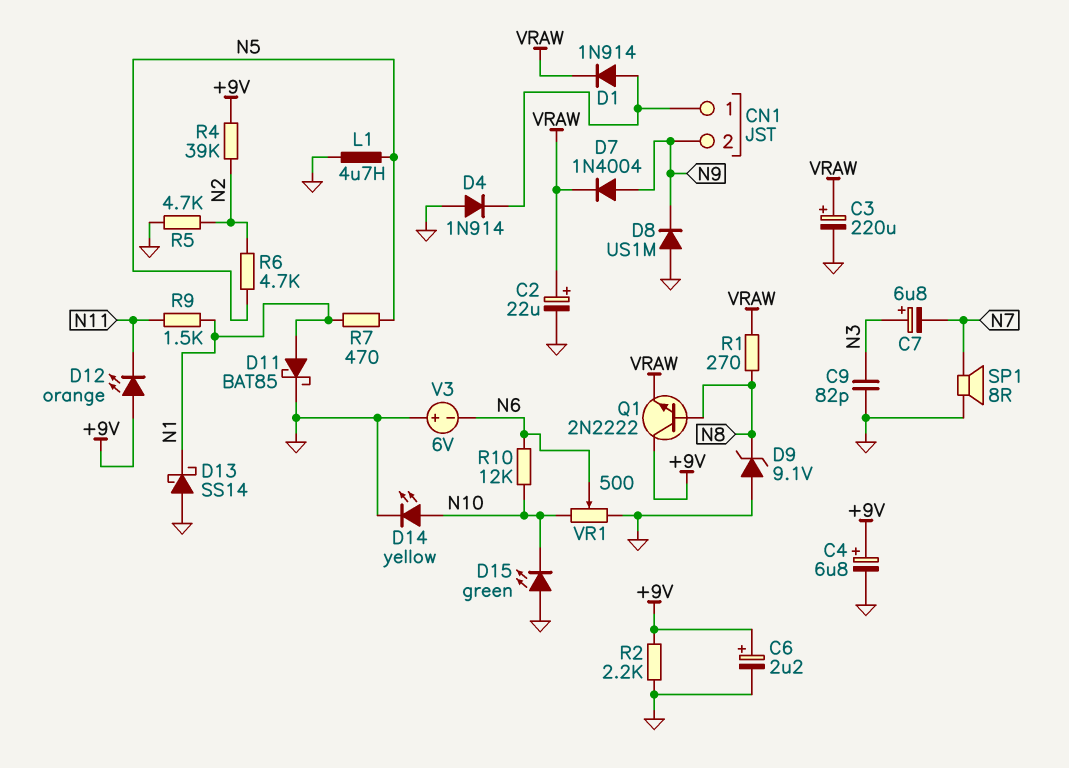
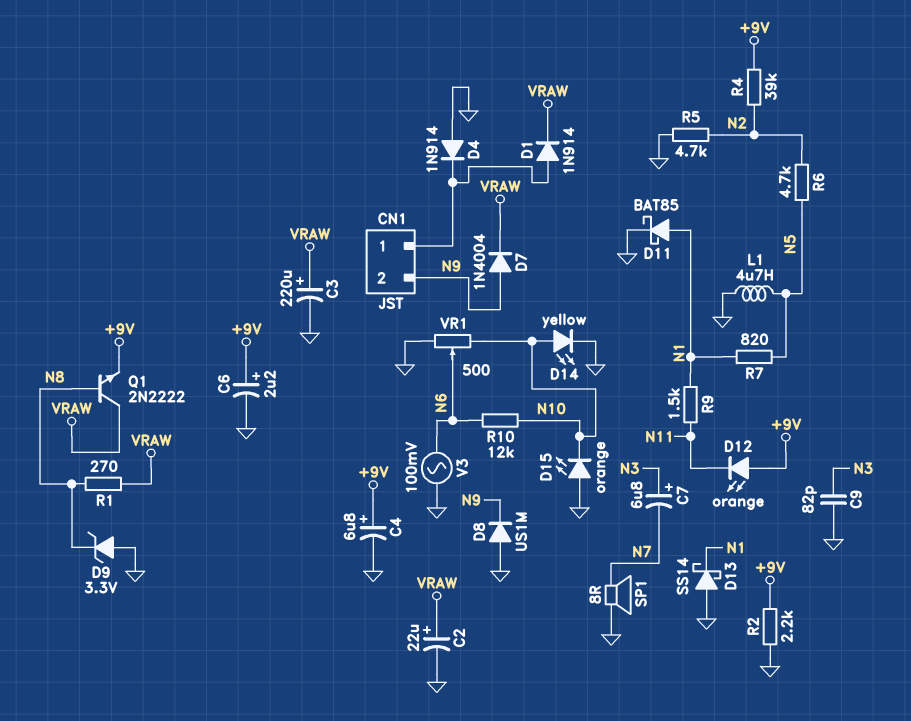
D9: zener 9.1V (A GND, K N8) -> zener 3.3V (A GND, K N8)
D15: LED green (A GND, K N10) -> LED orange (A GND, K N10)
Q1: NPN 2N2222 (B N8, C +9V, E VRAW) -> NPN 2N2222 (B N8, C VRAW, E +9V)
R7: 470 (N1, N5) -> 820 (N1, N5)
V3: 6V (plus GND, minus N6) -> AC 100mV (GND, N6)

